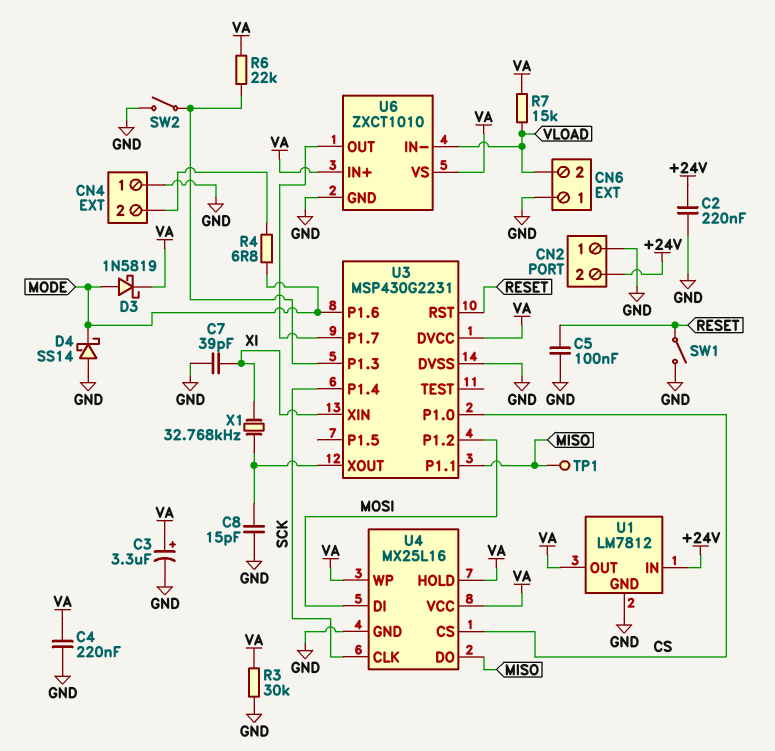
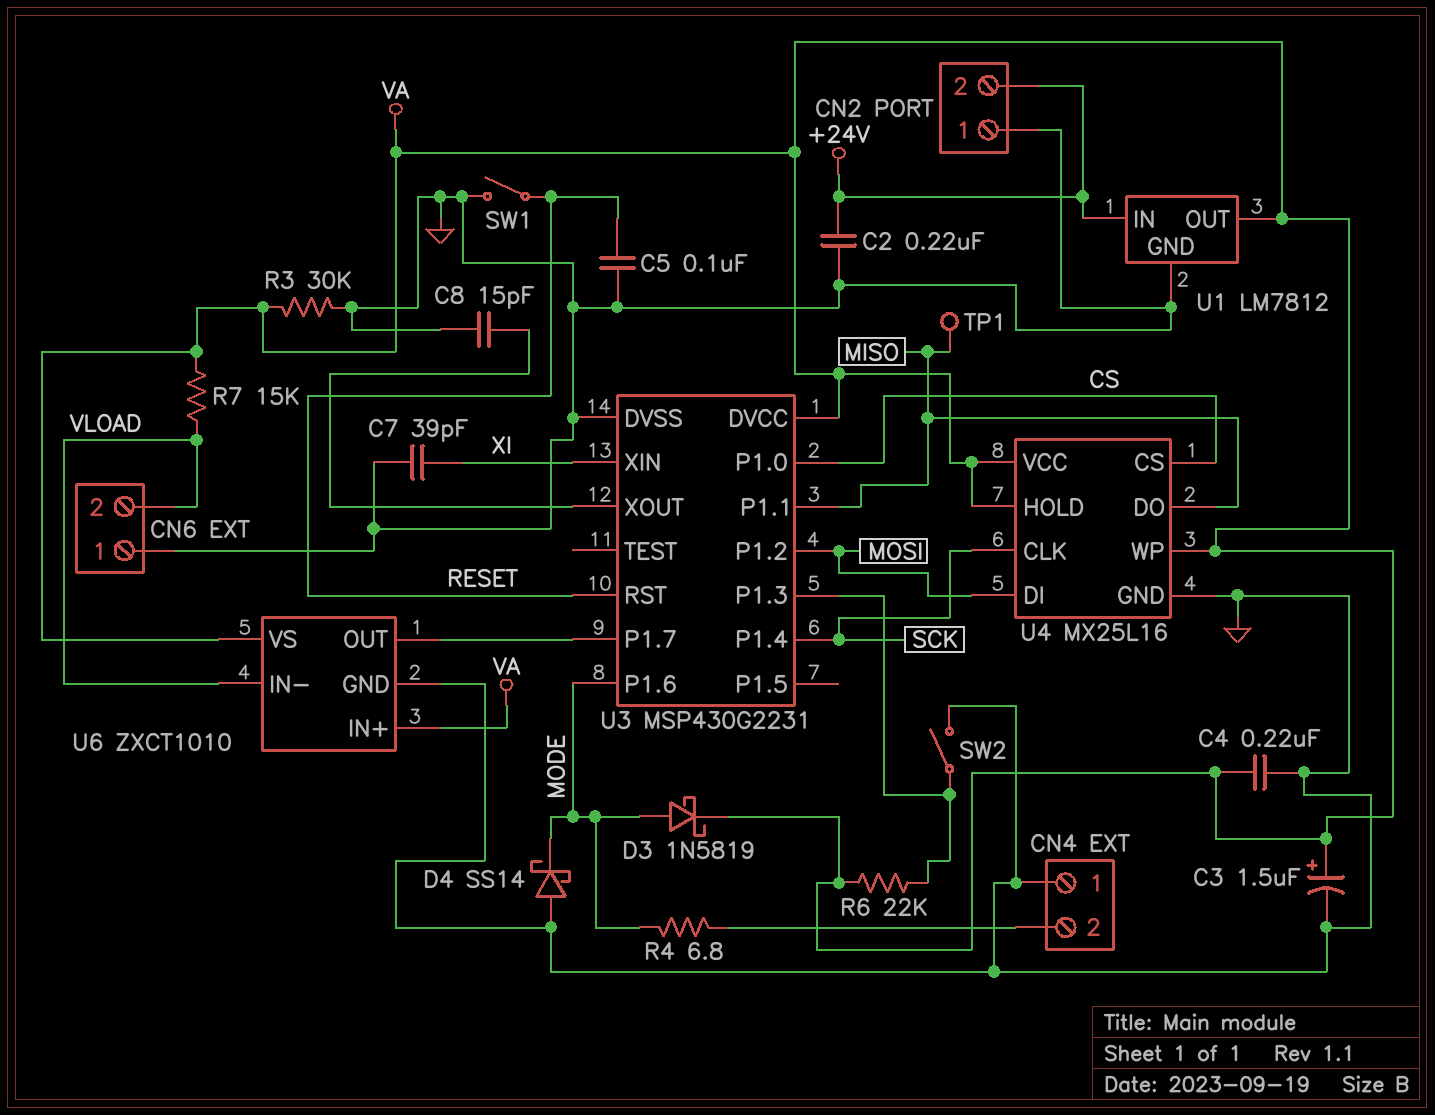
C3: 3.3uF (plus VA, minus GND) -> 1.5uF (plus VA, minus GND)
X1: 32.768kHz (U3/XOUT, XI) -> none

